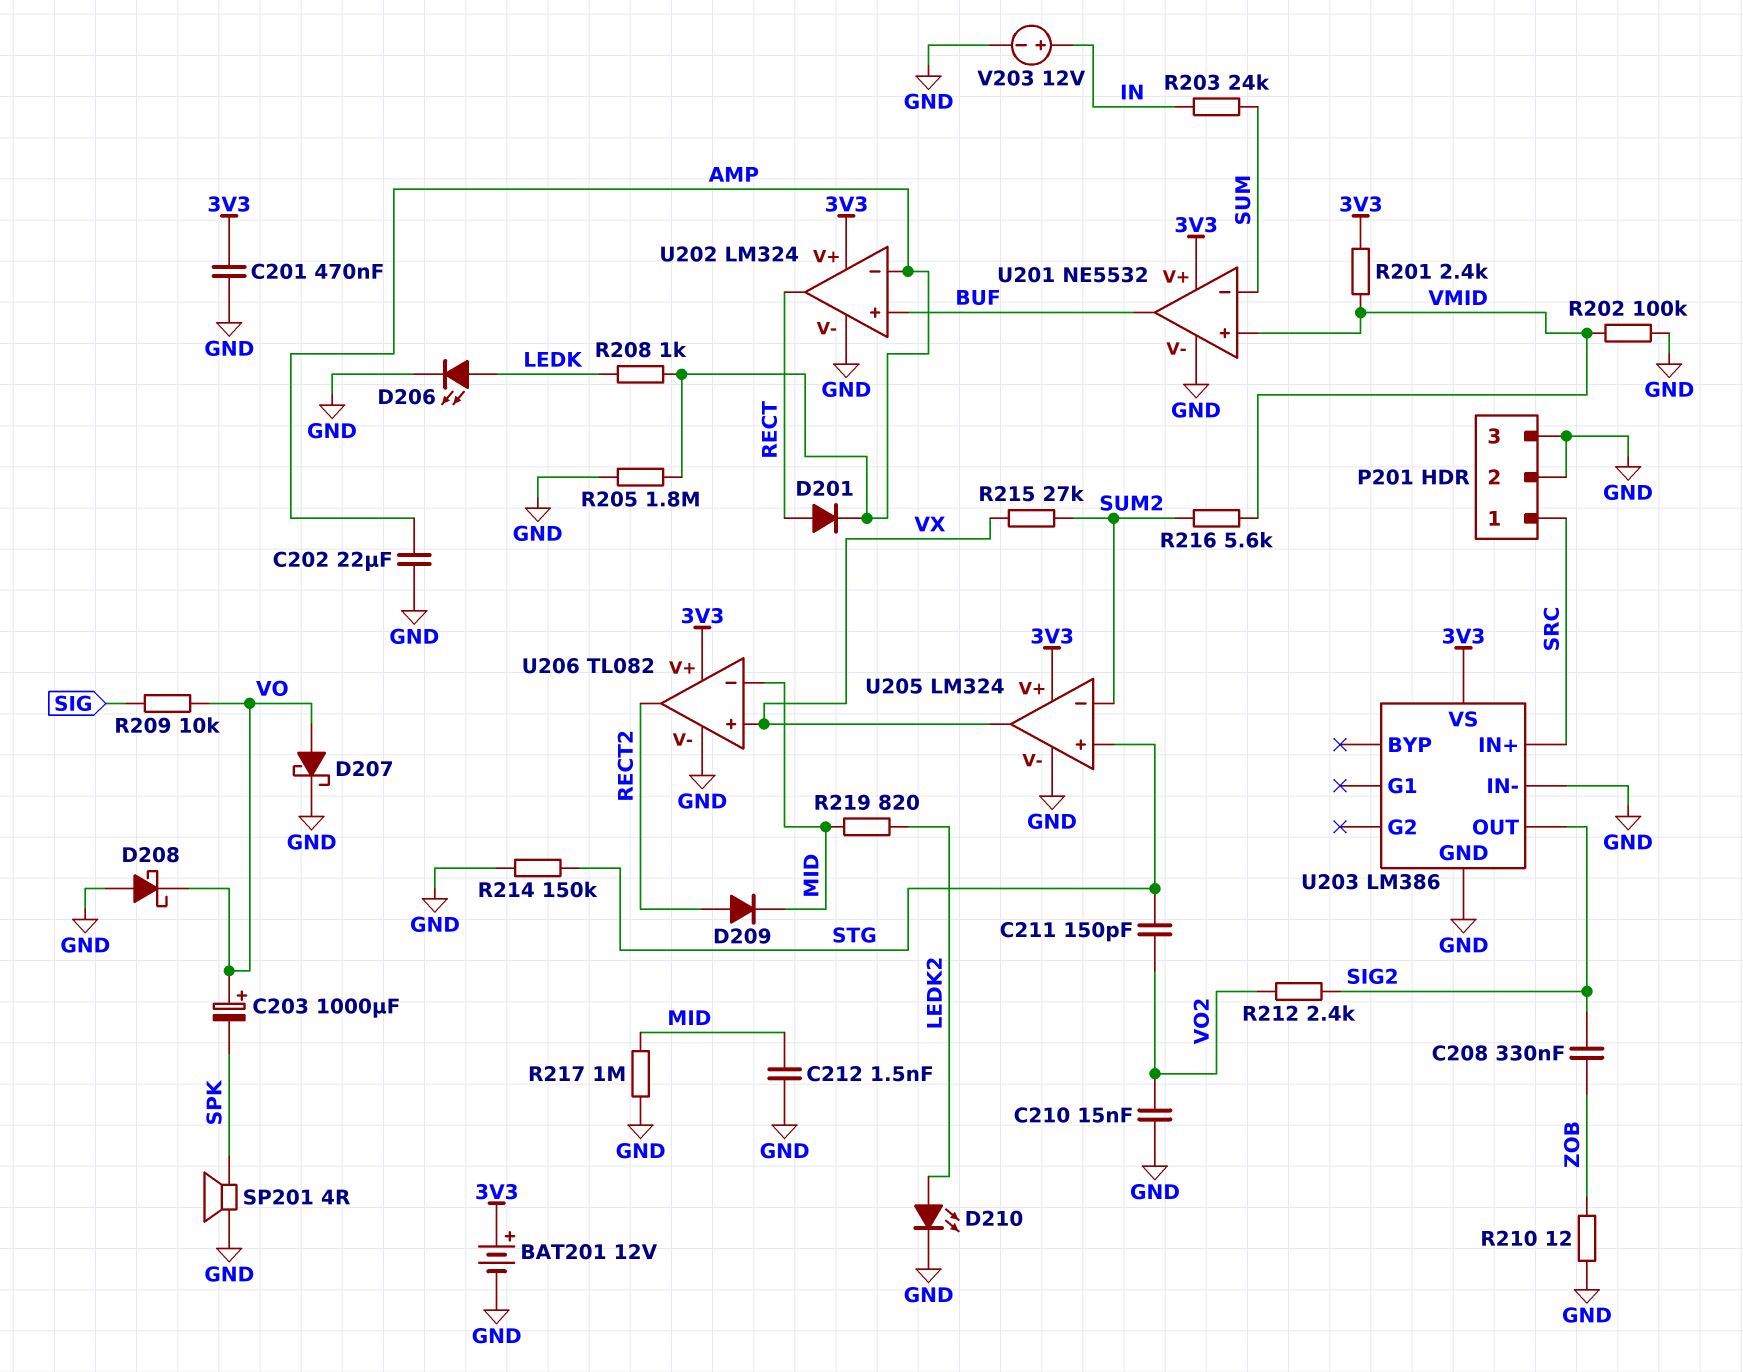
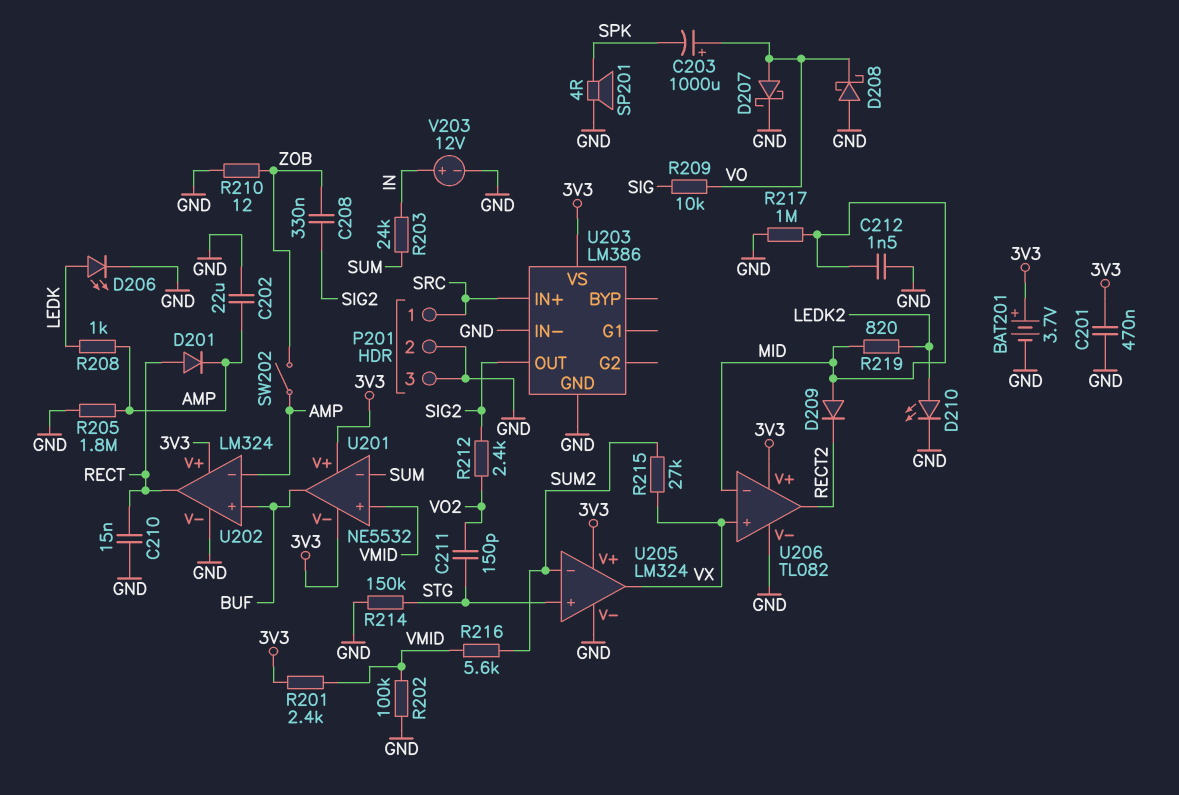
BAT201: 12V (plus 3V3, minus GND) -> 3.7V (plus 3V3, minus GND)
C210: 15nF (GND, VO2) -> 15nF (GND, RECT)
D209: diode (A RECT2, K MID) -> diode (A MID, K RECT2)
SW202: none -> switch (AMP, ZOB)
U201 pin V-: GND -> 3V3

